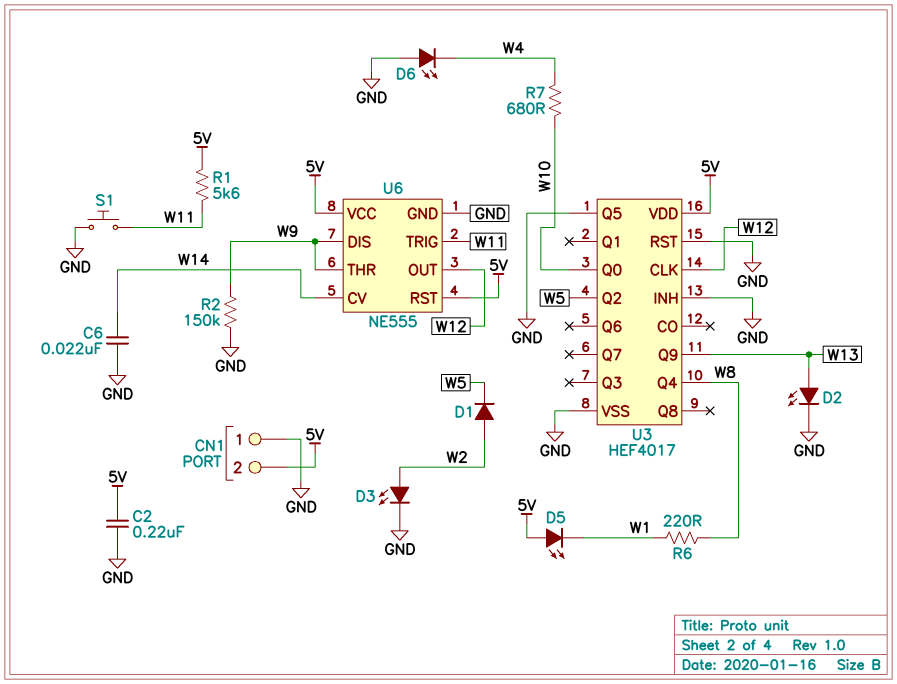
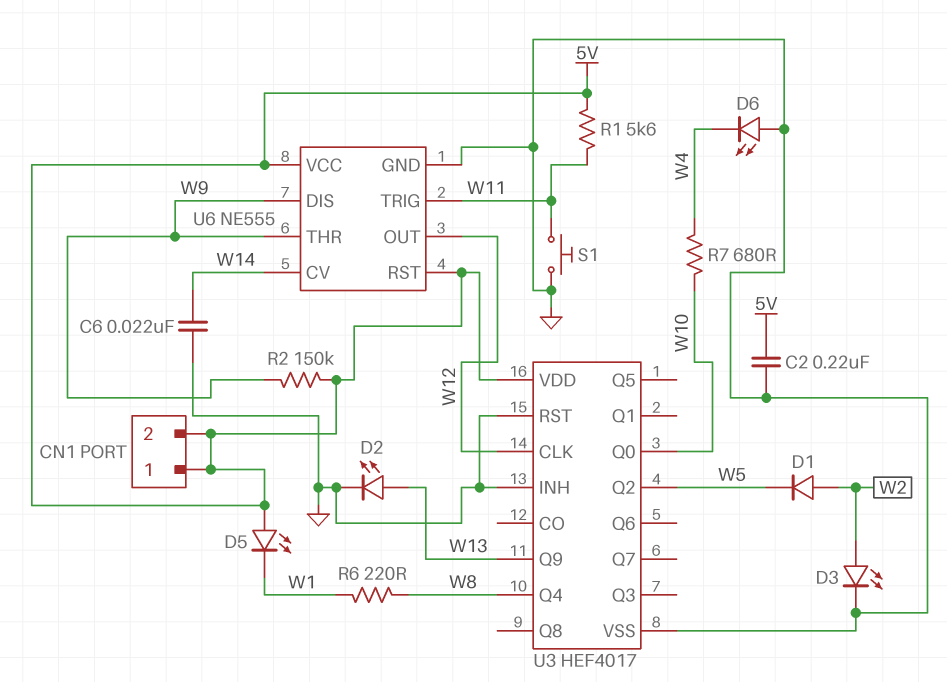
CN1 pin 1: GND -> 5V
R2: 150k (GND, W9) -> 150k (5V, W9)
U3 pin Q5: GND -> none

